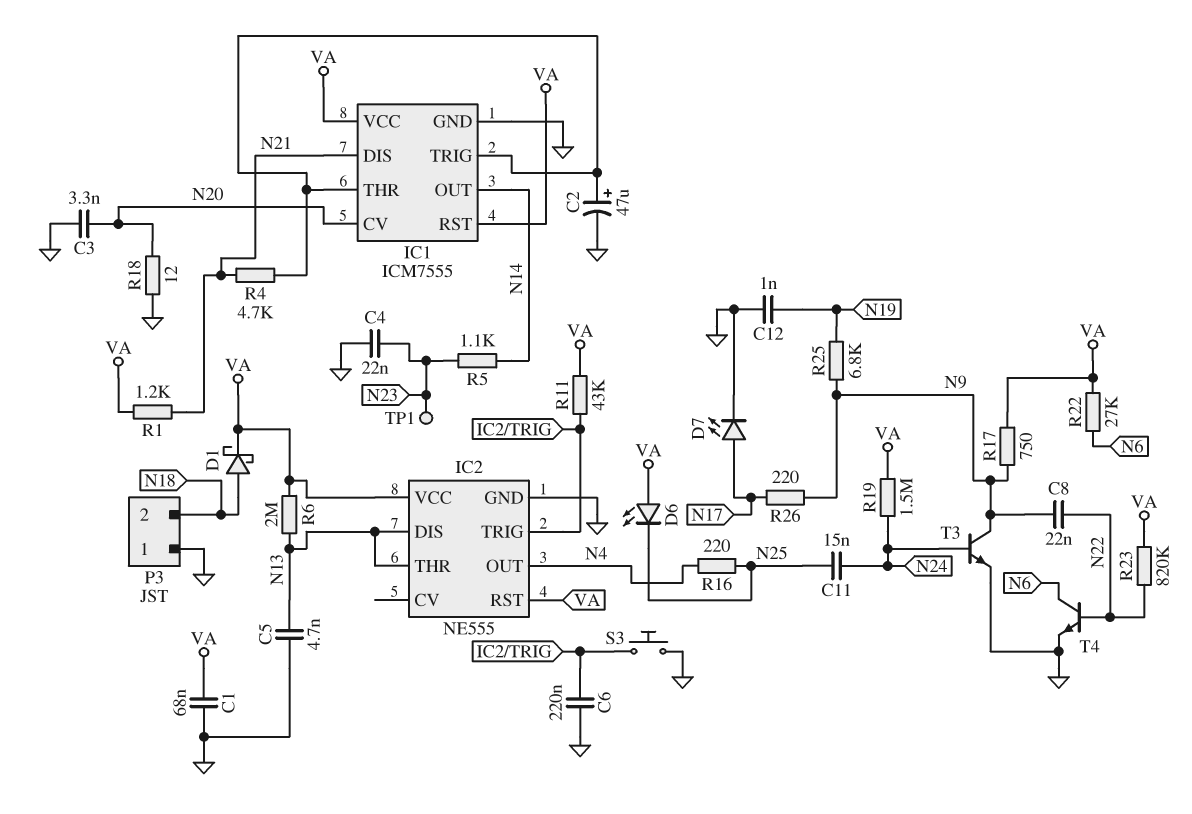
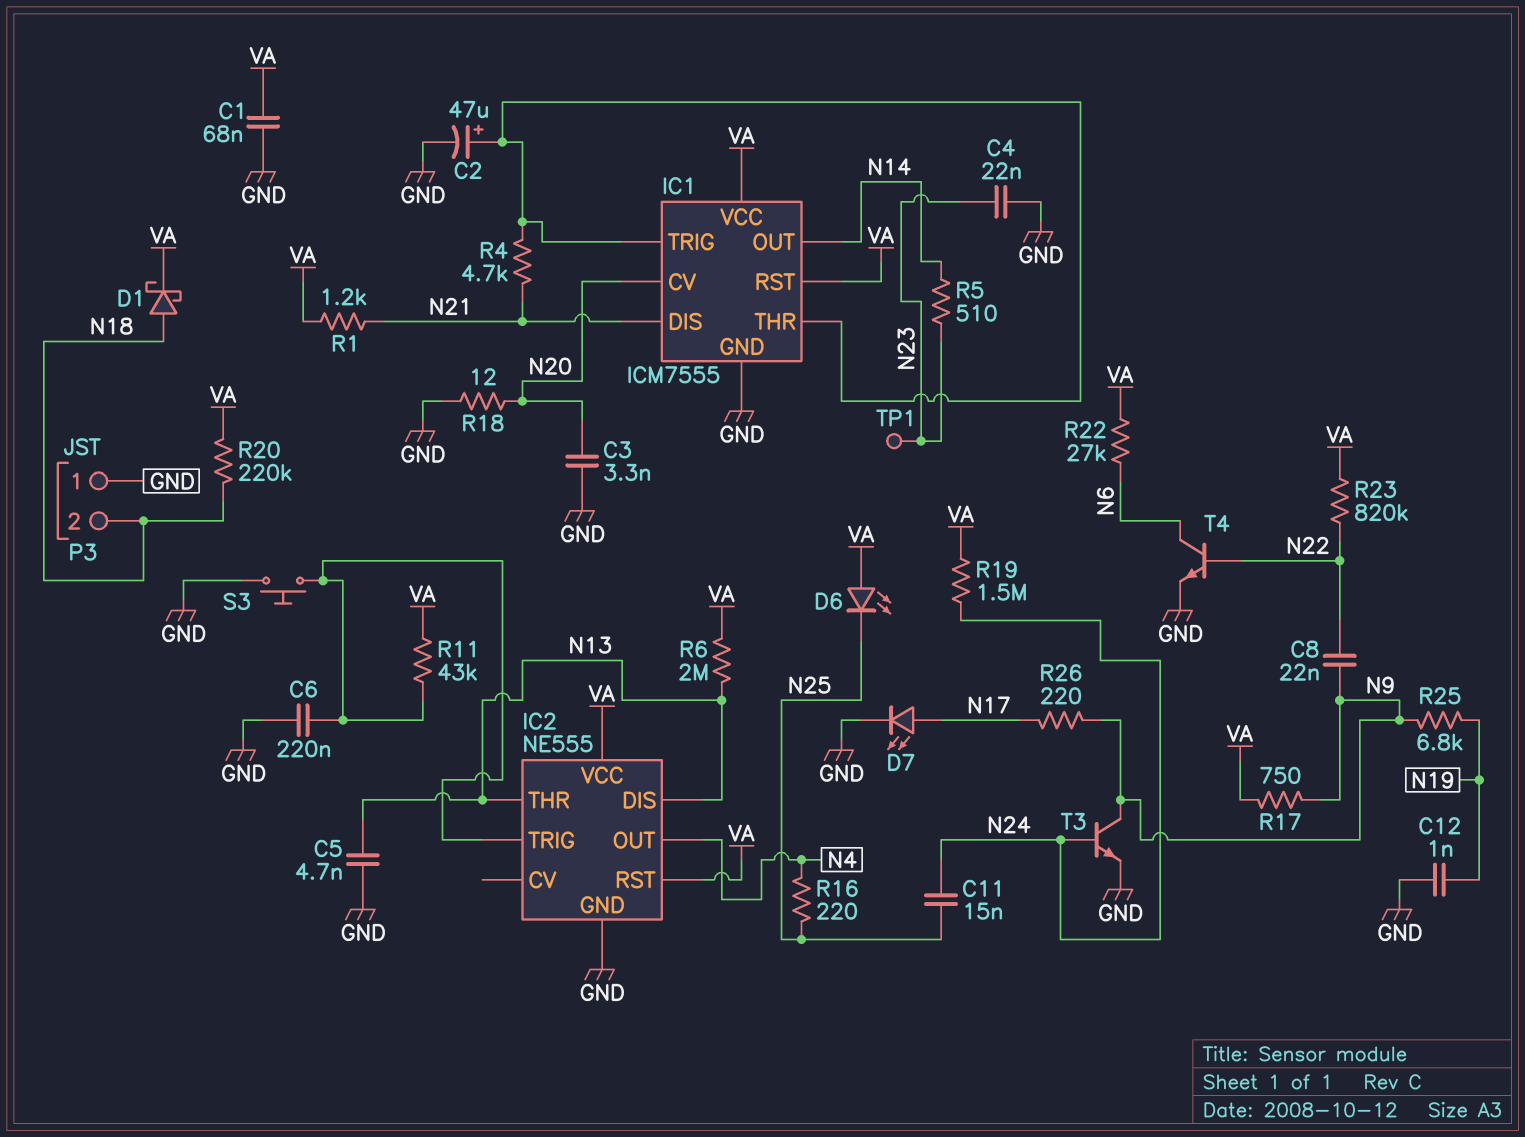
R5: 1.1k (N14, N23) -> 510 (N14, N23)
R20: none -> 220k (N18, VA)

